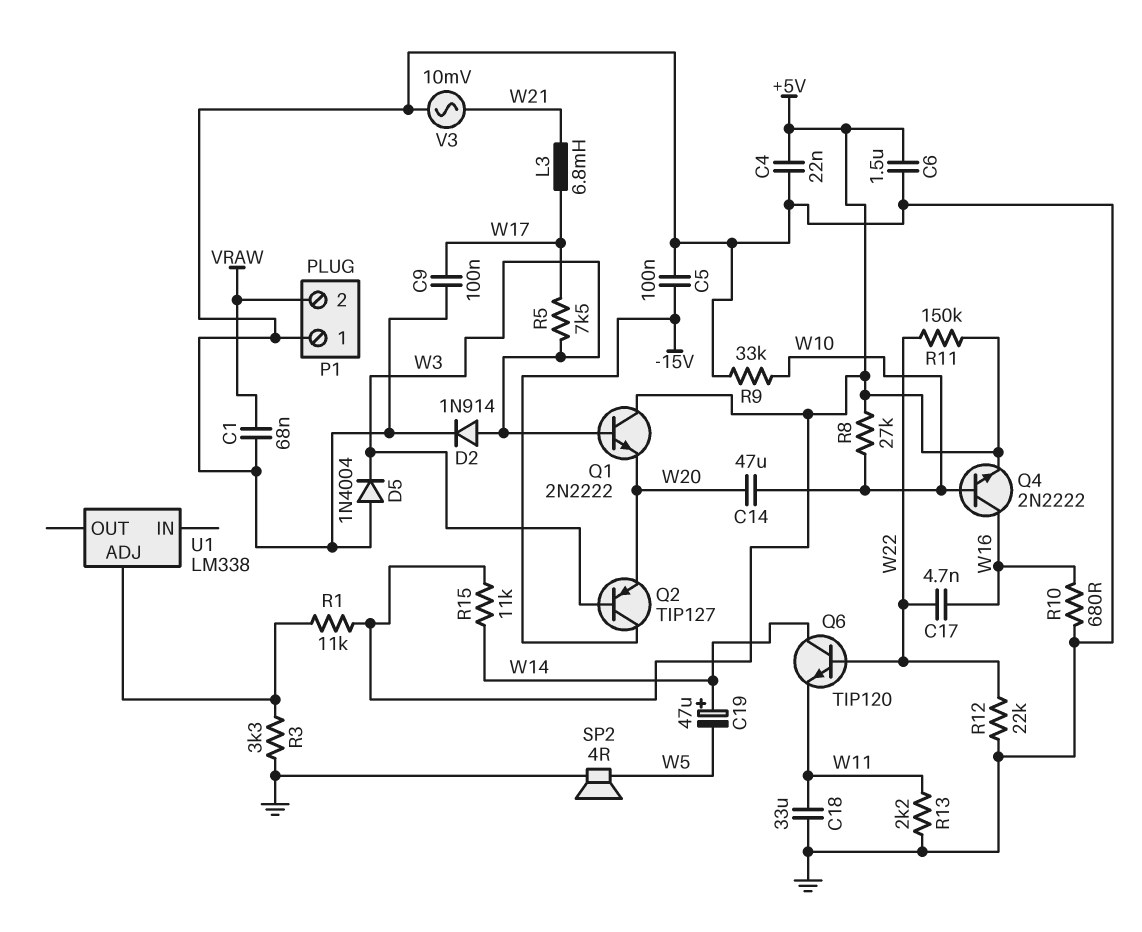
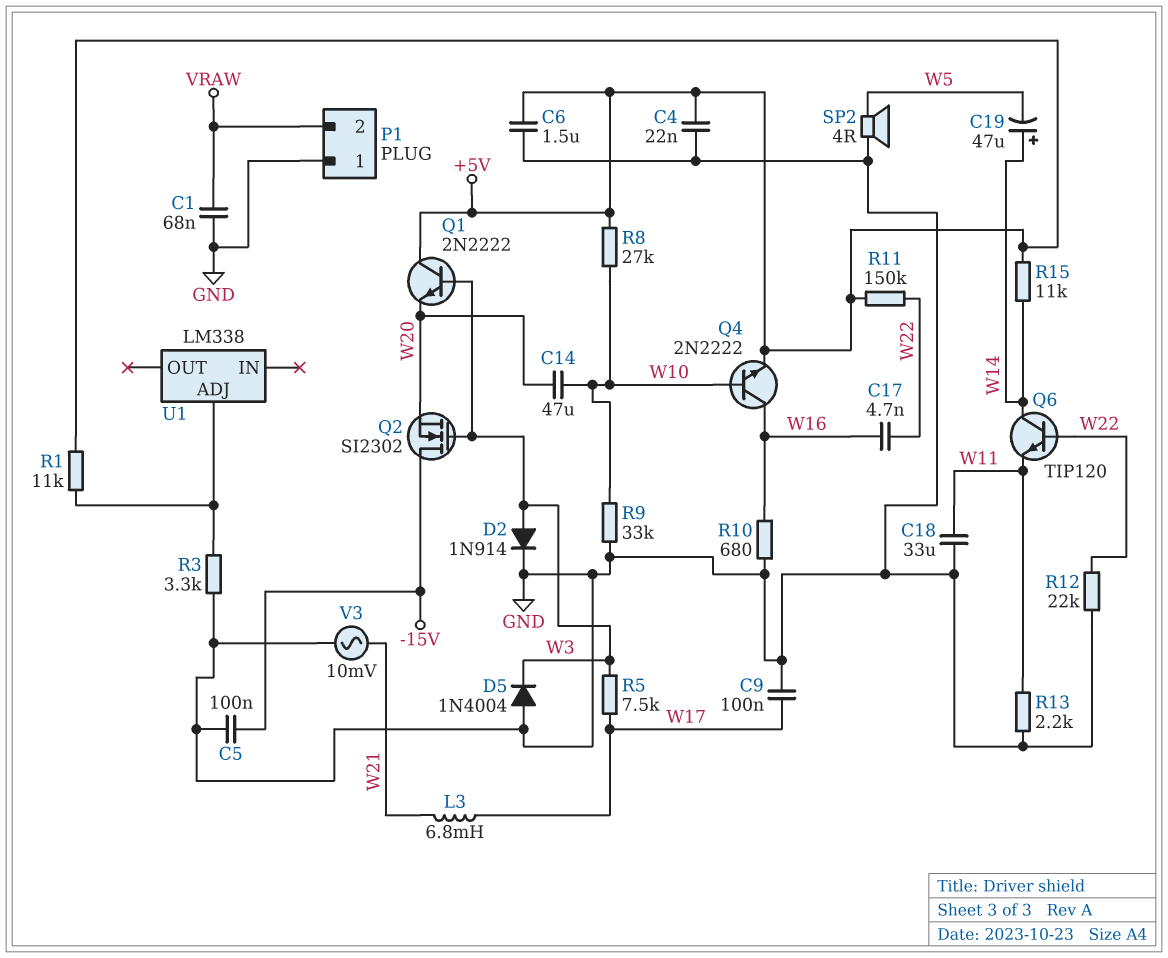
Q2: PNP TIP127 (B W3, C -15V, E W20) -> NMOS SI2302 (G W3, D -15V, S W20)

